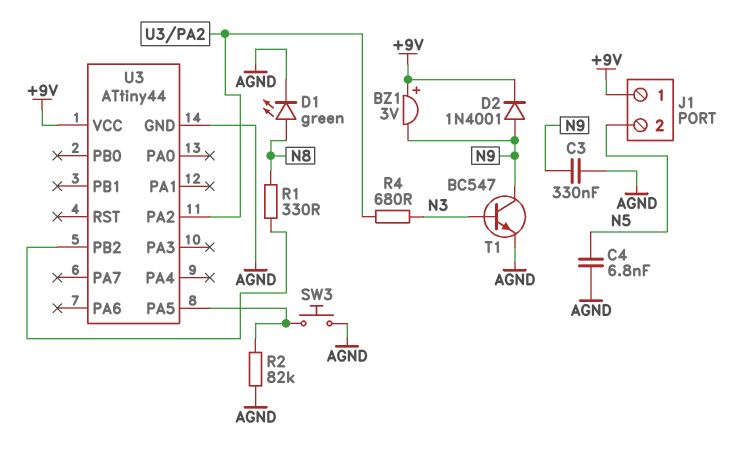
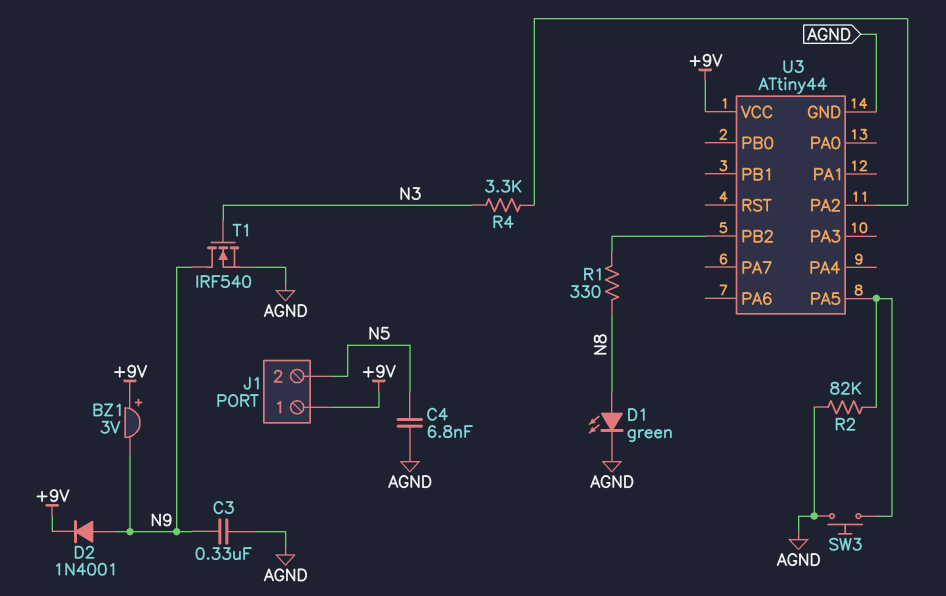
R4: 680 (N3, U3/PA2) -> 3.3k (N3, U3/PA2)
T1: NPN BC547 (B N3, C N9, E AGND) -> NMOS IRF540 (G N3, D N9, S AGND)

